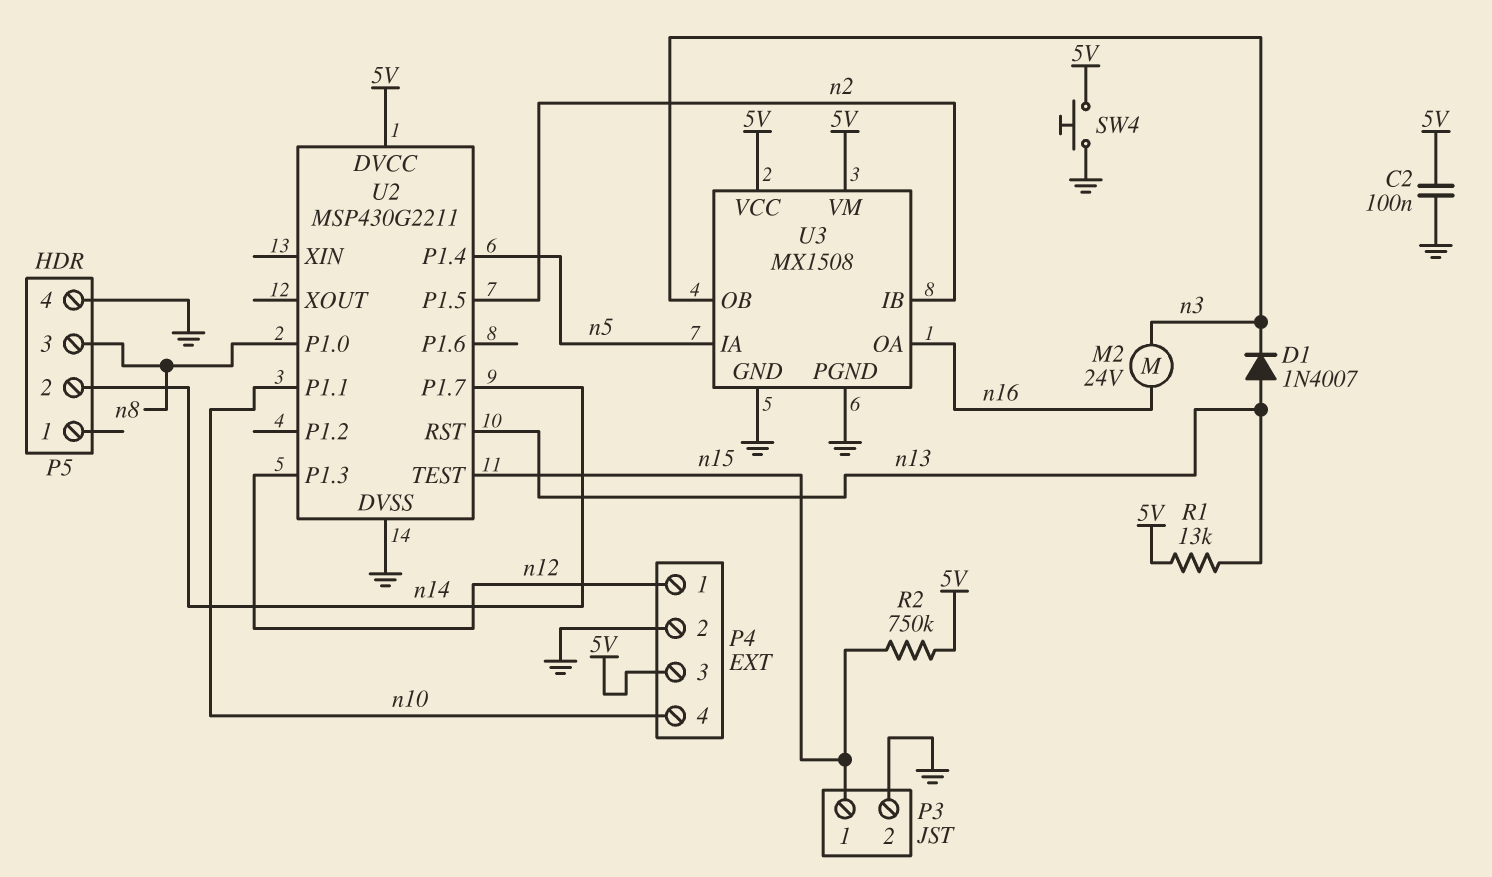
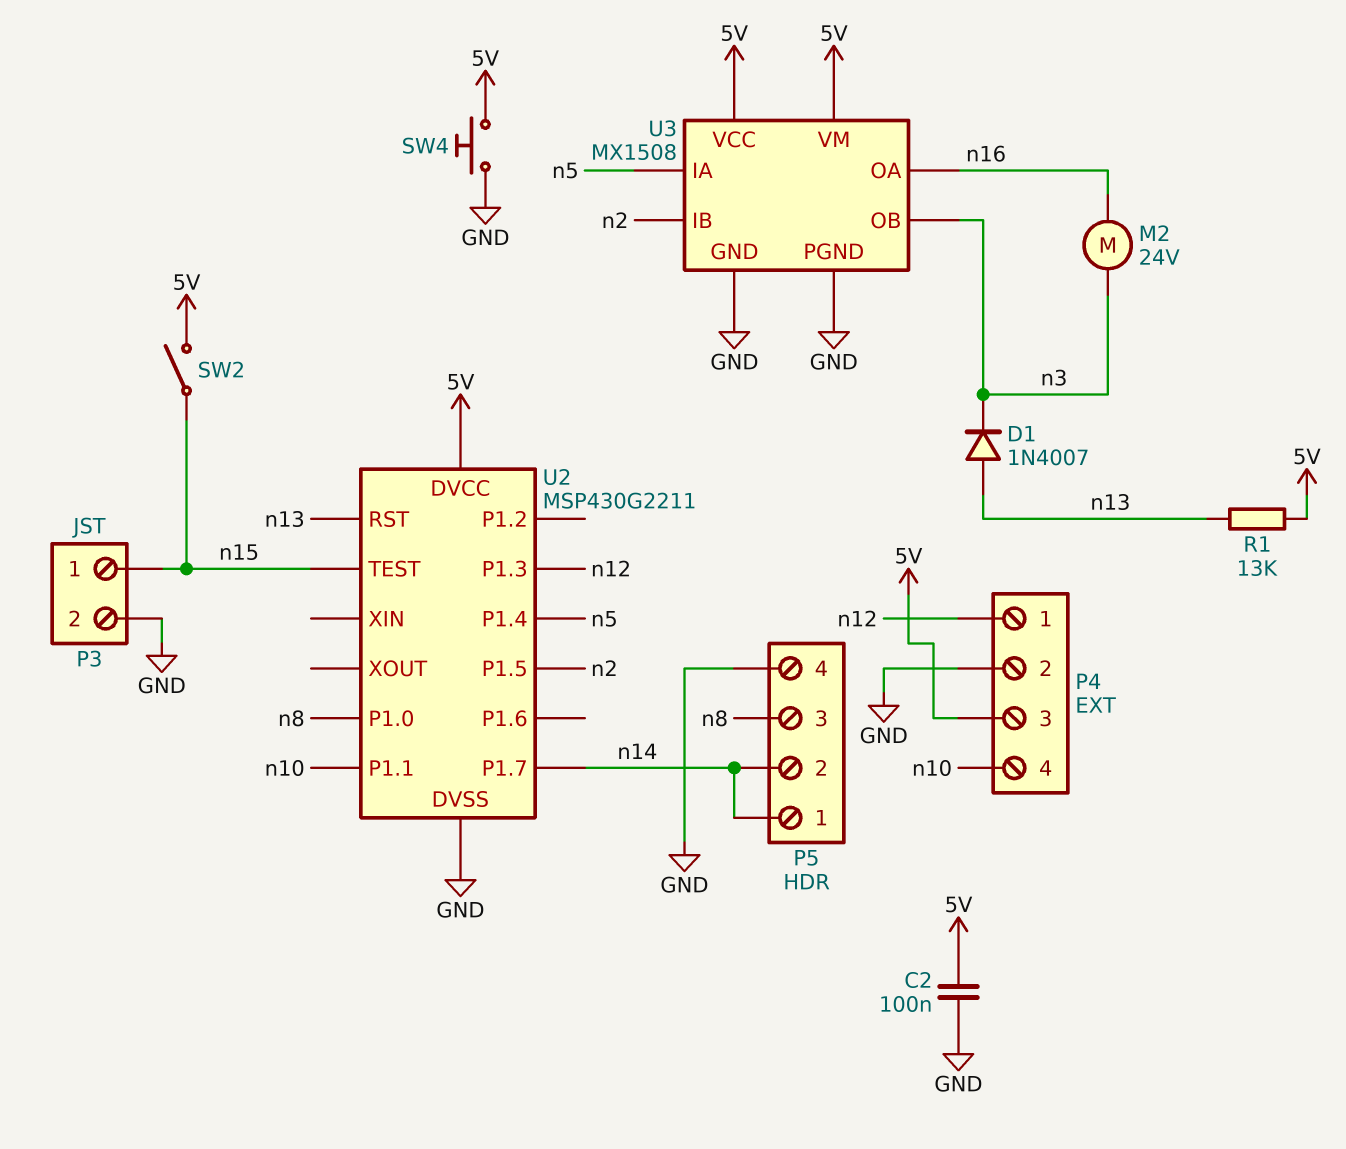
P5 pin 1: none -> n14
R2: 750k (5V, n15) -> none
SW2: none -> switch (5V, n15)

